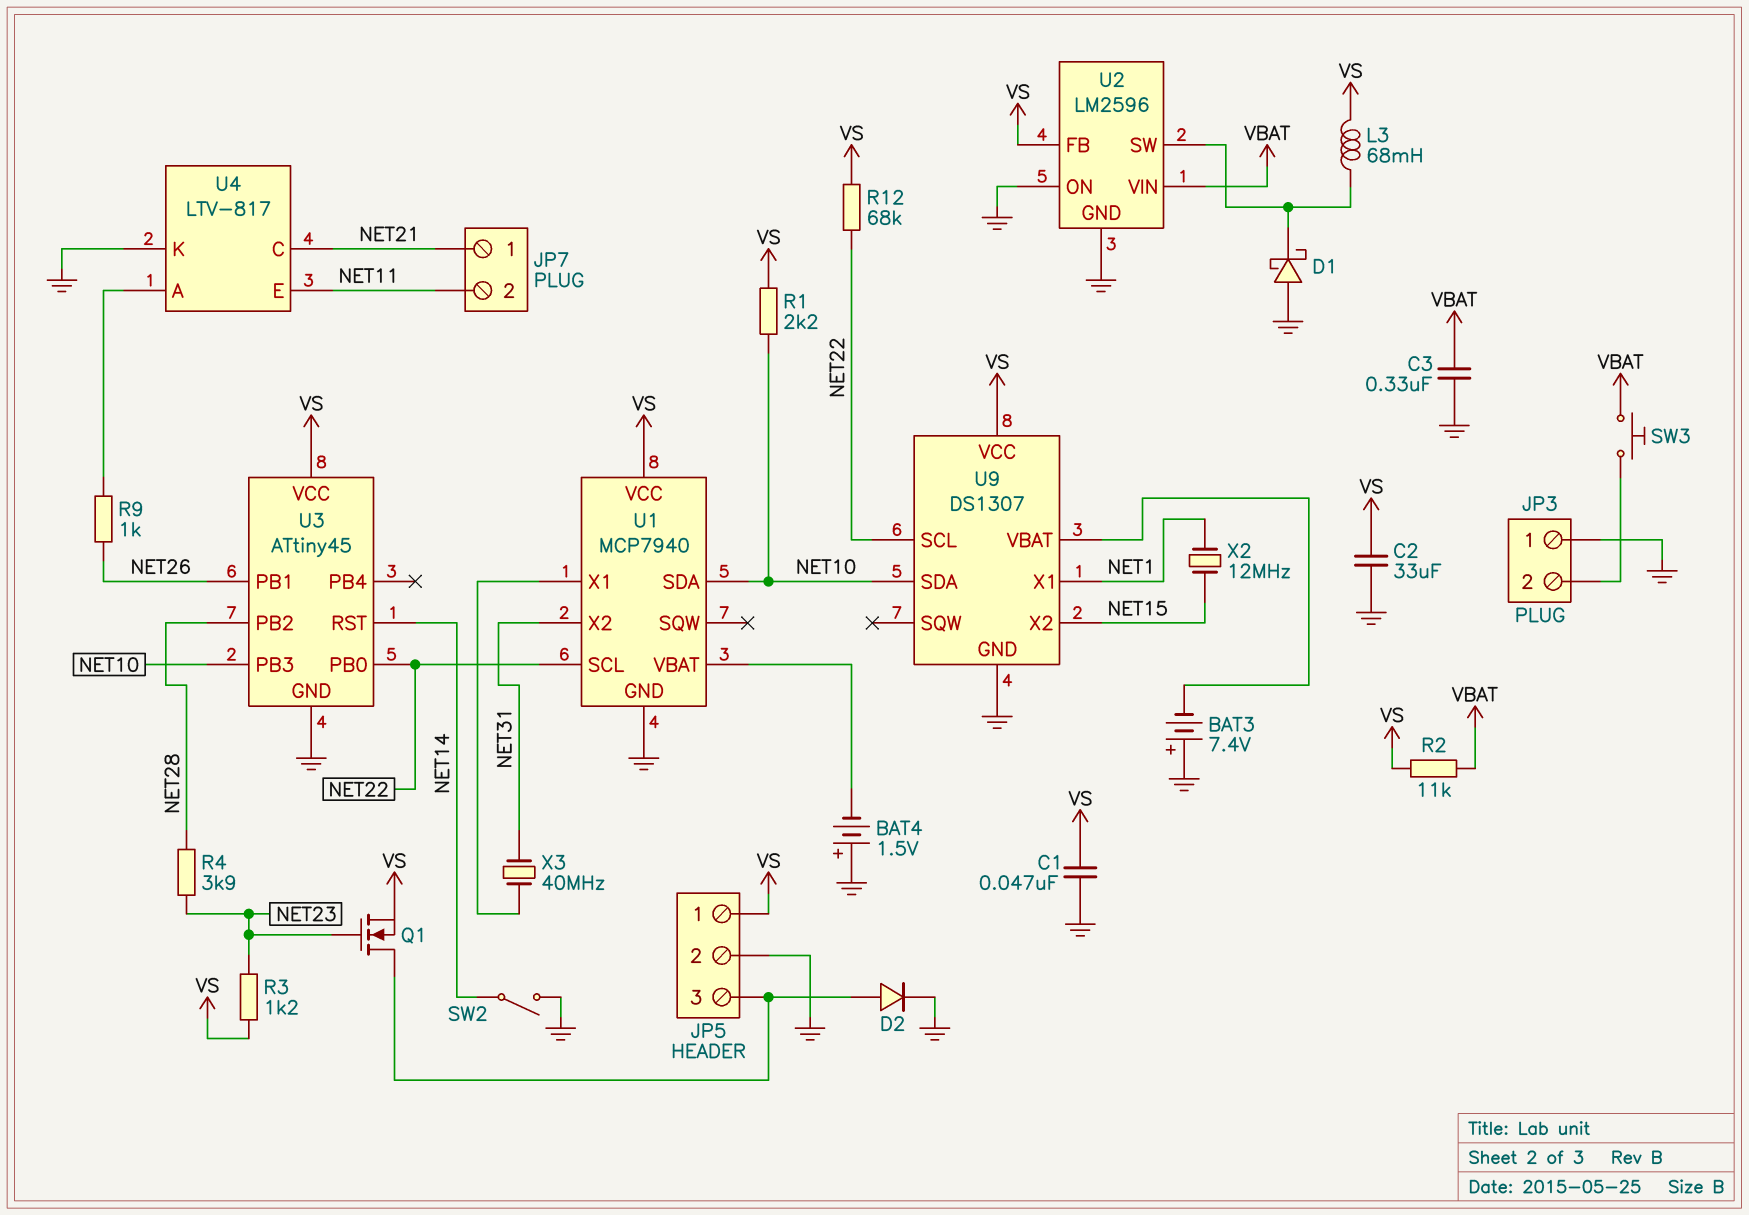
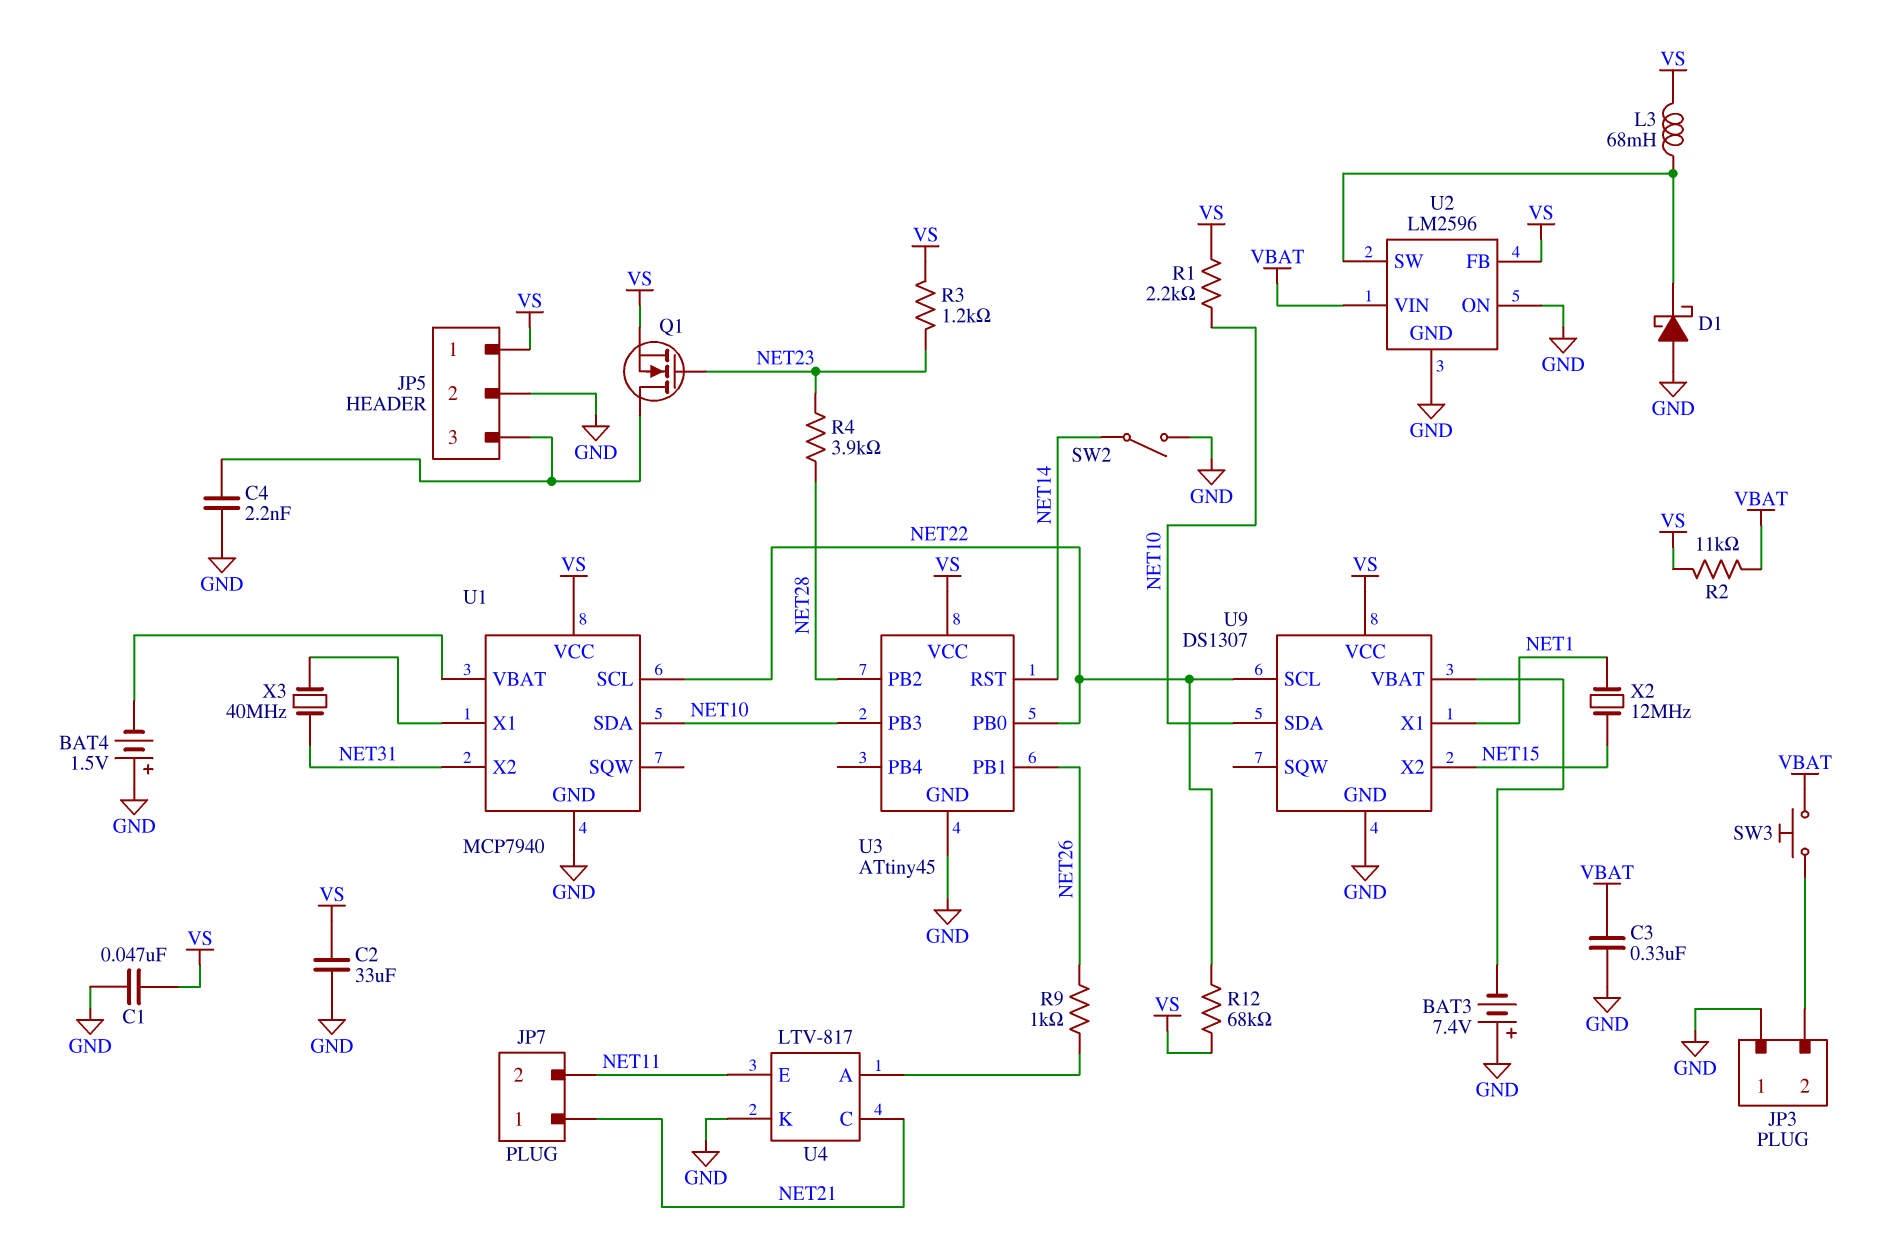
C4: none -> 2.2nF (GND, JP5/3)
D2: diode (A JP5/3, K GND) -> none

